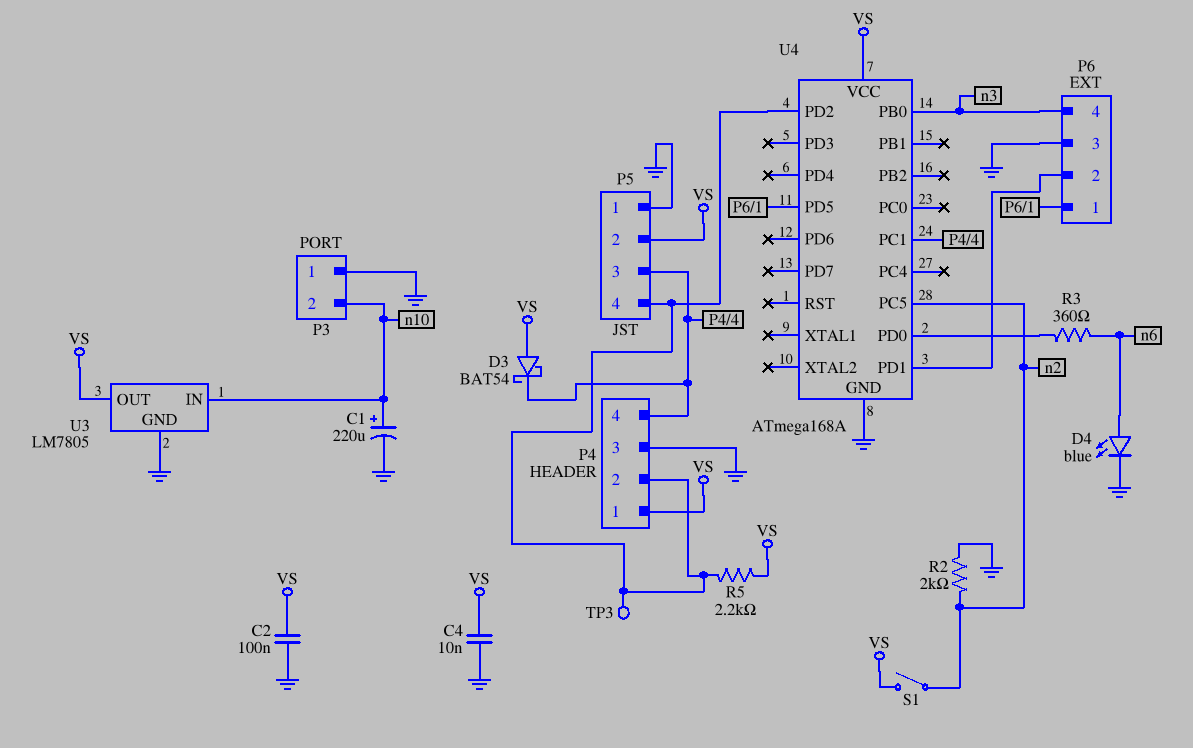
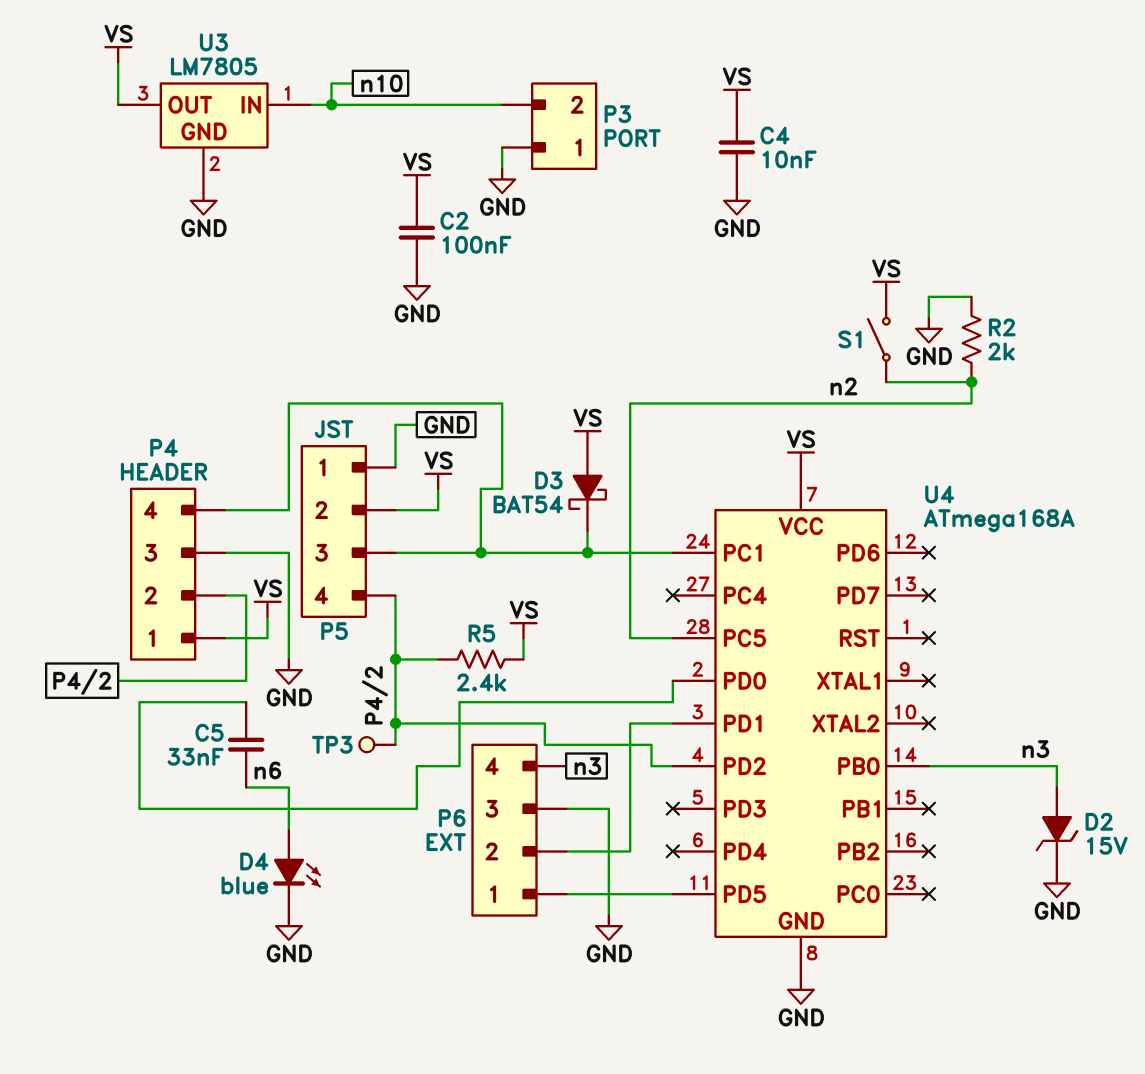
C1: 220uF (plus n10, minus GND) -> none
C5: none -> 33nF (U4/PD0, n6)
D2: none -> zener 15V (A n3, K GND)
R3: 360 (U4/PD0, n6) -> none
R5: 2.2k (P4/2, VS) -> 2.4k (P4/2, VS)

